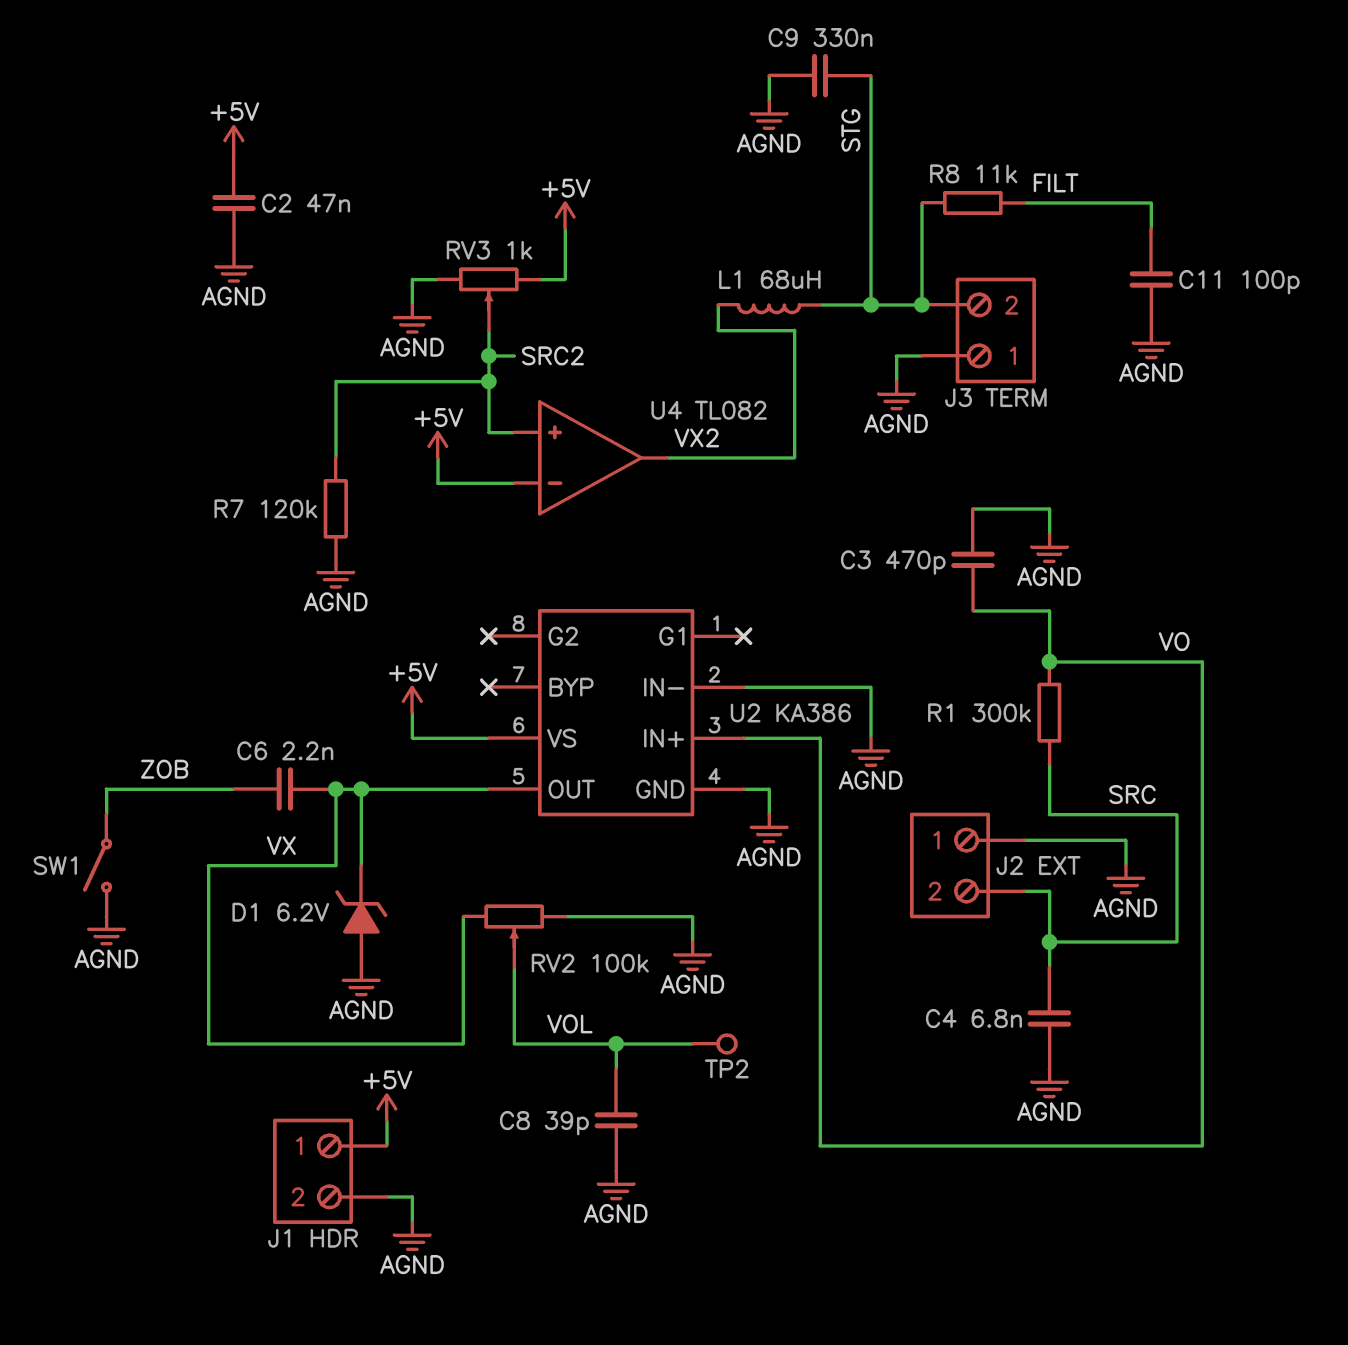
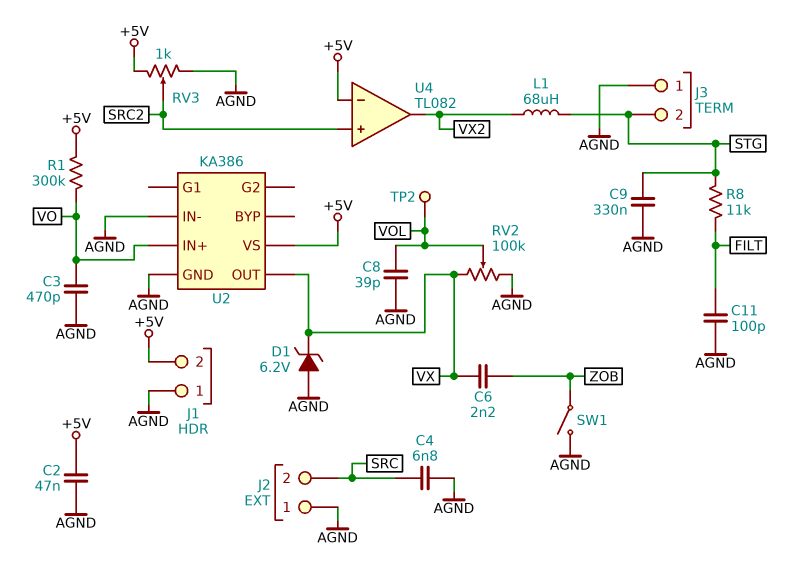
J1 pin 1: +5V -> AGND
J1 pin 2: AGND -> +5V
R1: 300k (SRC, VO) -> 300k (+5V, VO)
R7: 120k (AGND, SRC2) -> none

